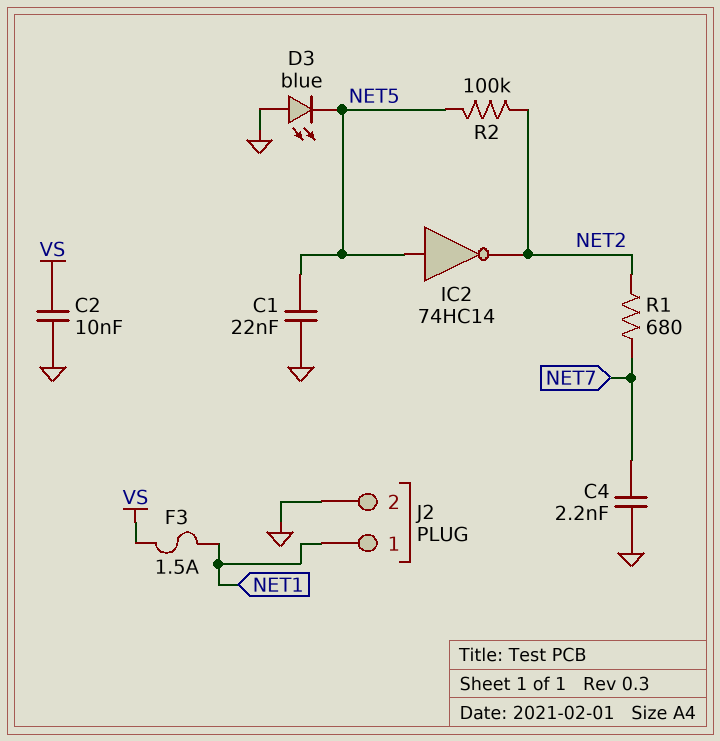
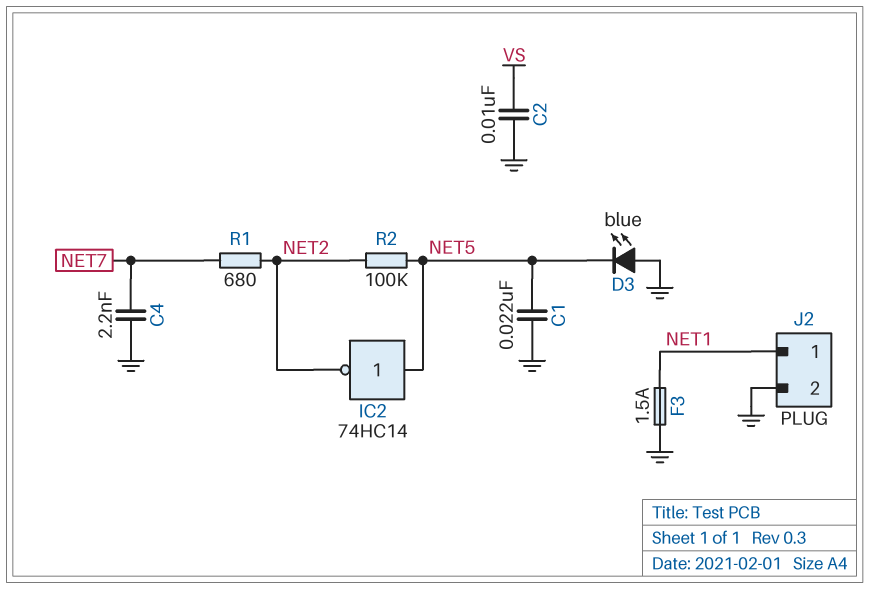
F3: 1.5A (NET1, VS) -> 1.5A (GND, NET1)

